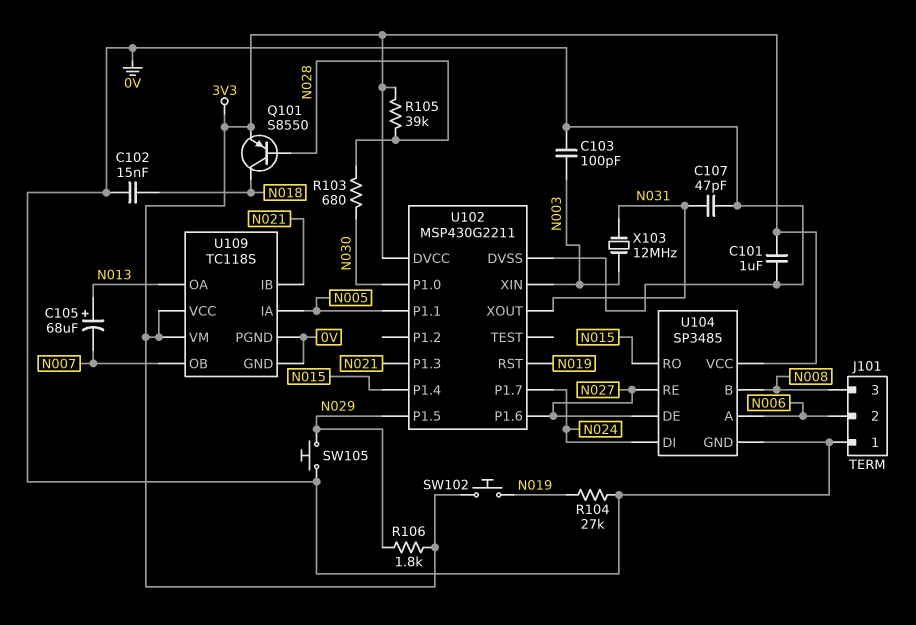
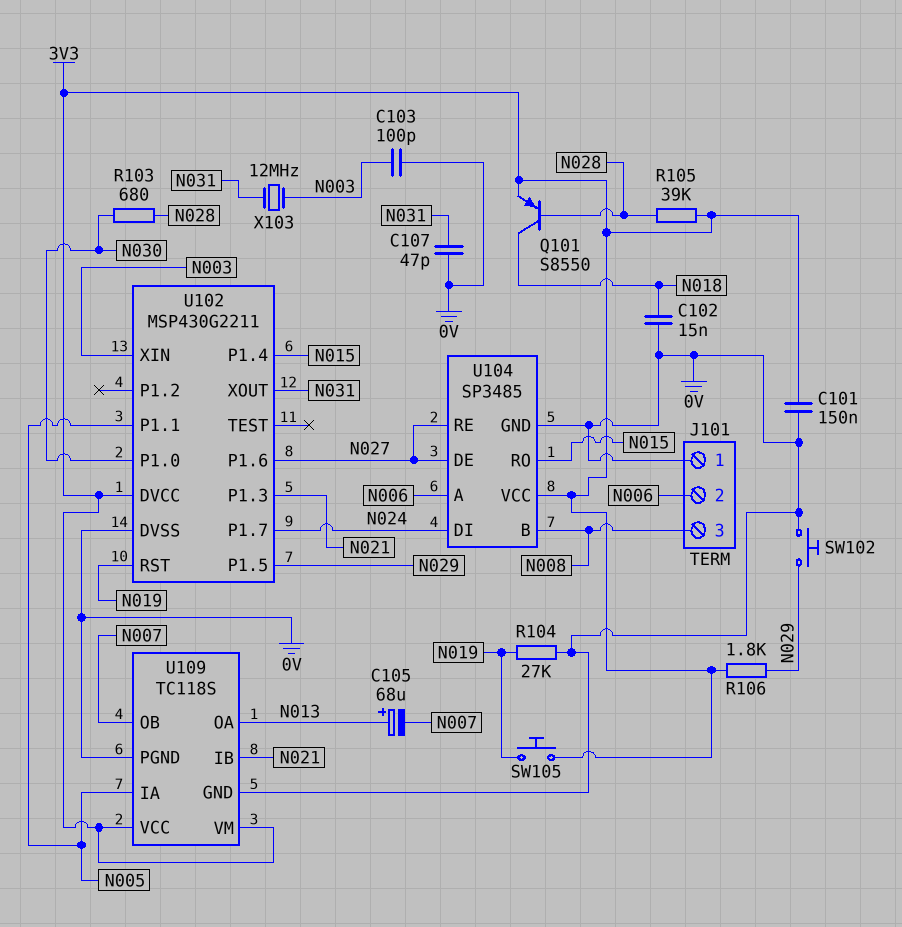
C101: 1uF (0V, 3V3) -> 150nF (0V, 3V3)
SW102: button (3V3, N019) -> button (0V, N029)
SW105: button (0V, N029) -> button (3V3, N019)

